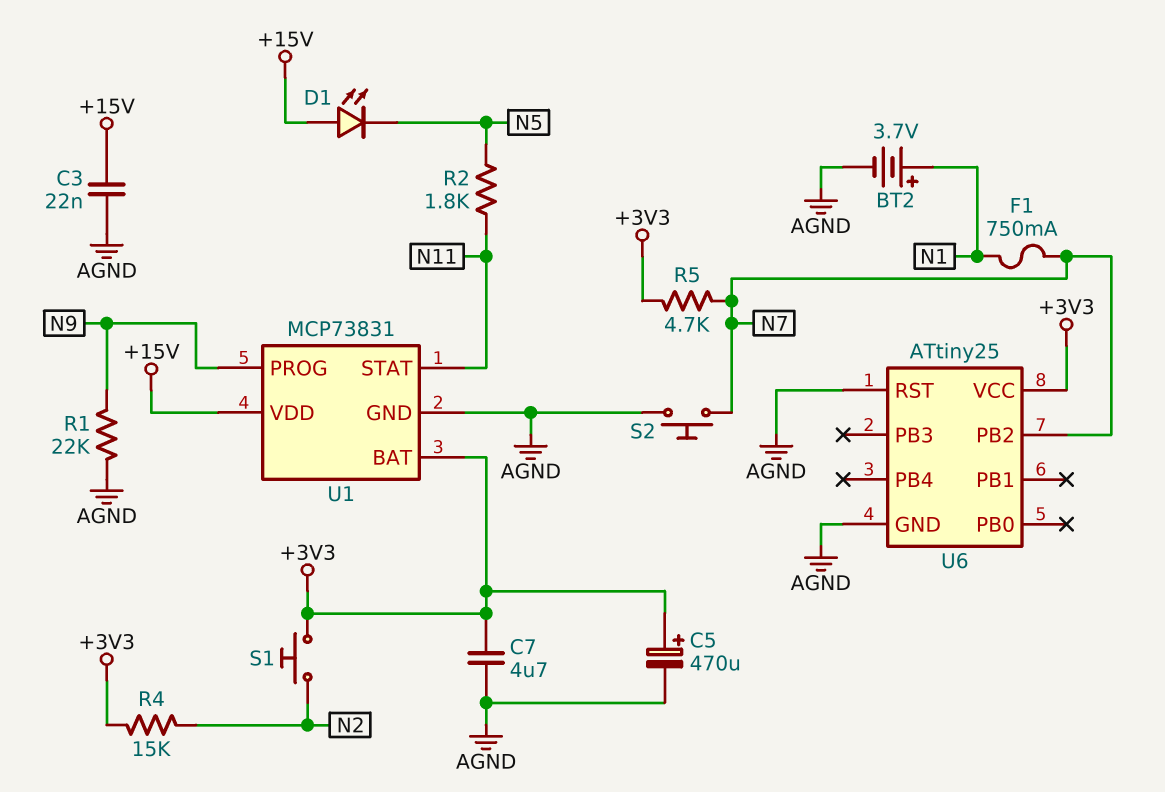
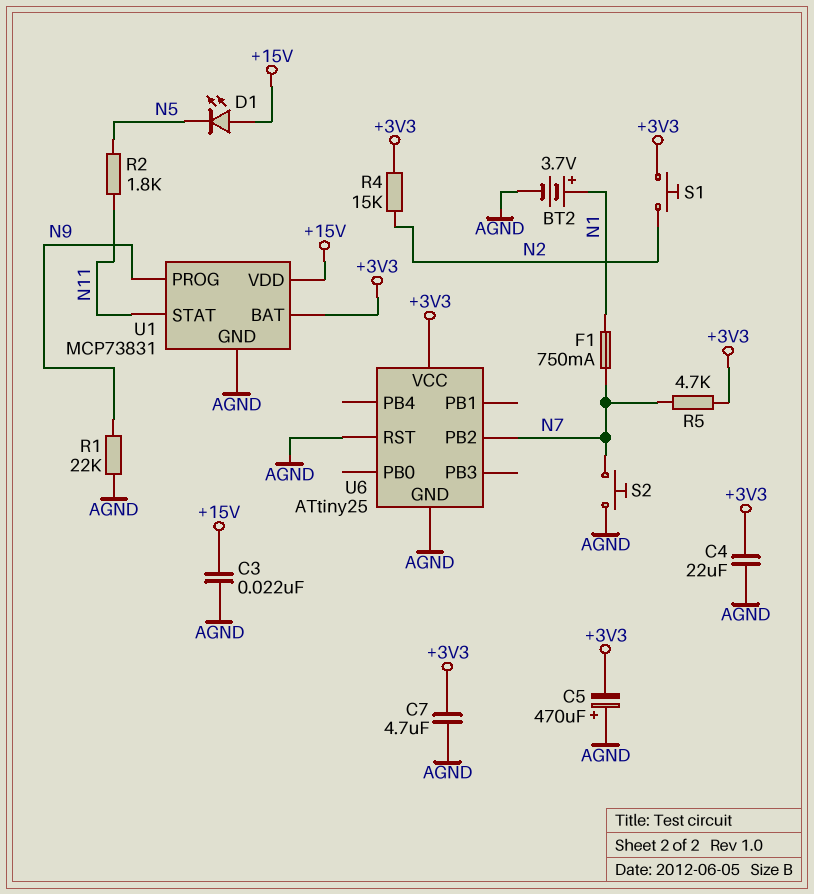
C4: none -> 22uF (+3V3, AGND)
C5: 470uF (plus +3V3, minus AGND) -> 470uF (plus AGND, minus +3V3)

